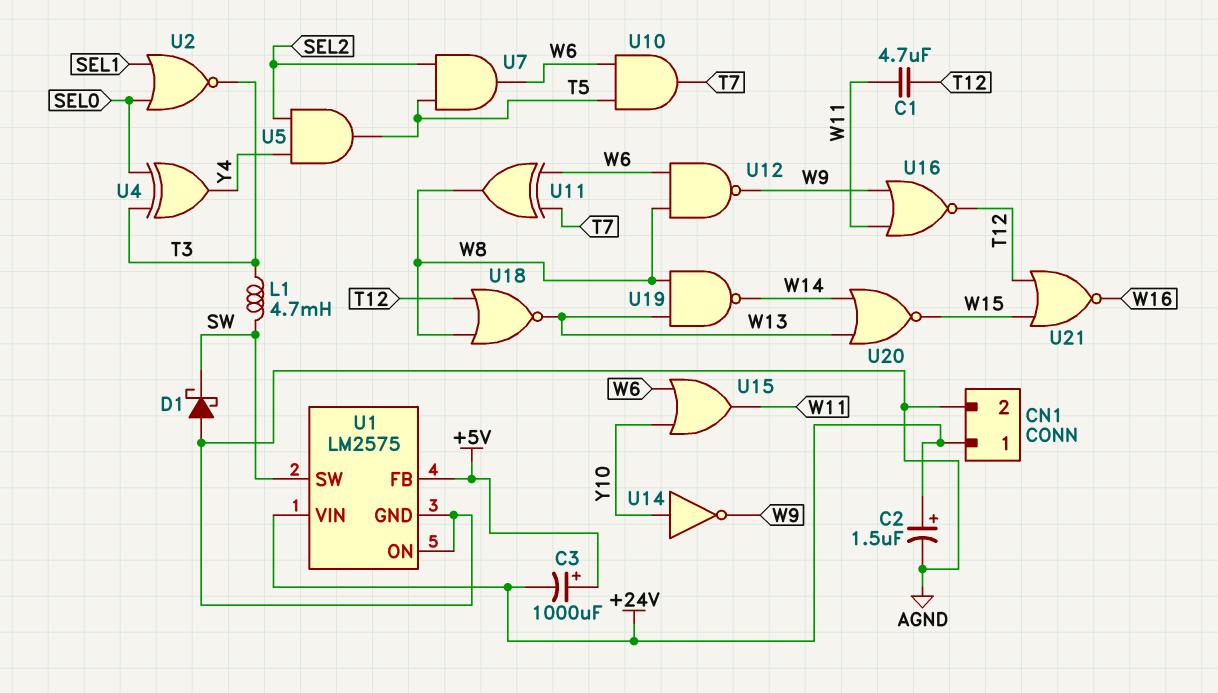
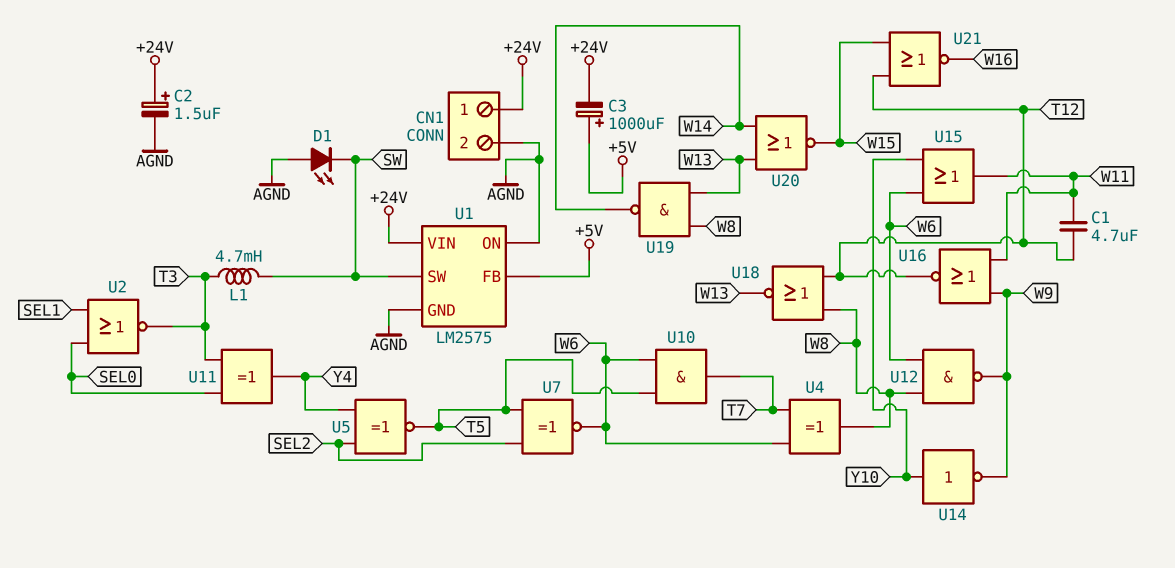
D1: schottky (A AGND, K SW) -> LED (A AGND, K SW)
U4: XOR (in SEL0, in T3, out Y4) -> XOR (in T7, in W6, out W8)
U5: AND (in SEL2, in Y4, out T5) -> XNOR (in SEL2, in Y4, out T5)
U7: AND (in SEL2, in T5, out W6) -> XNOR (in SEL2, in T5, out W6)
U11: XOR (in T7, in W6, out W8) -> XOR (in SEL0, in T3, out Y4)

